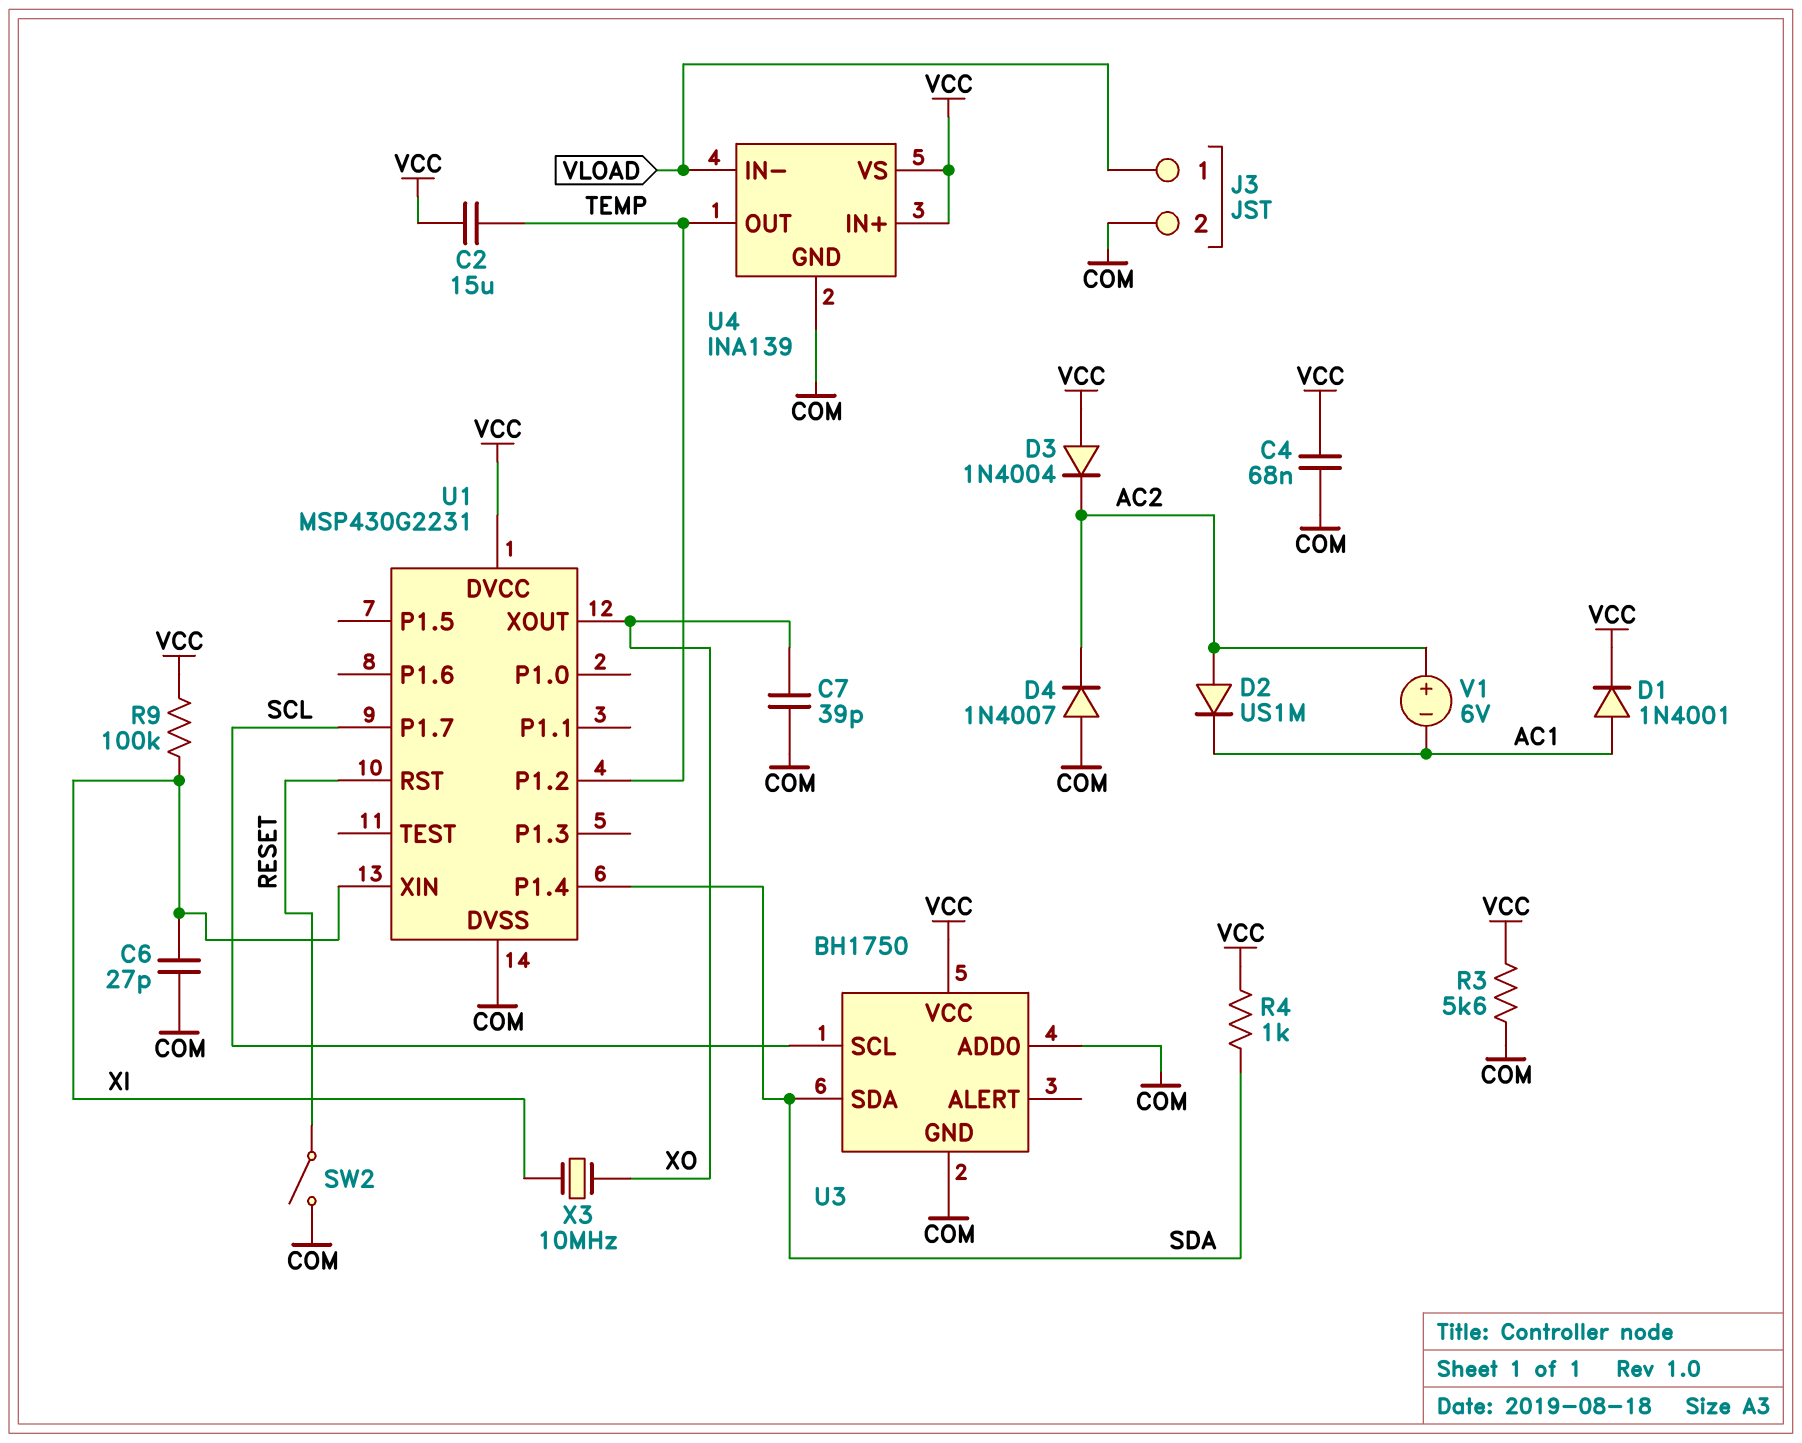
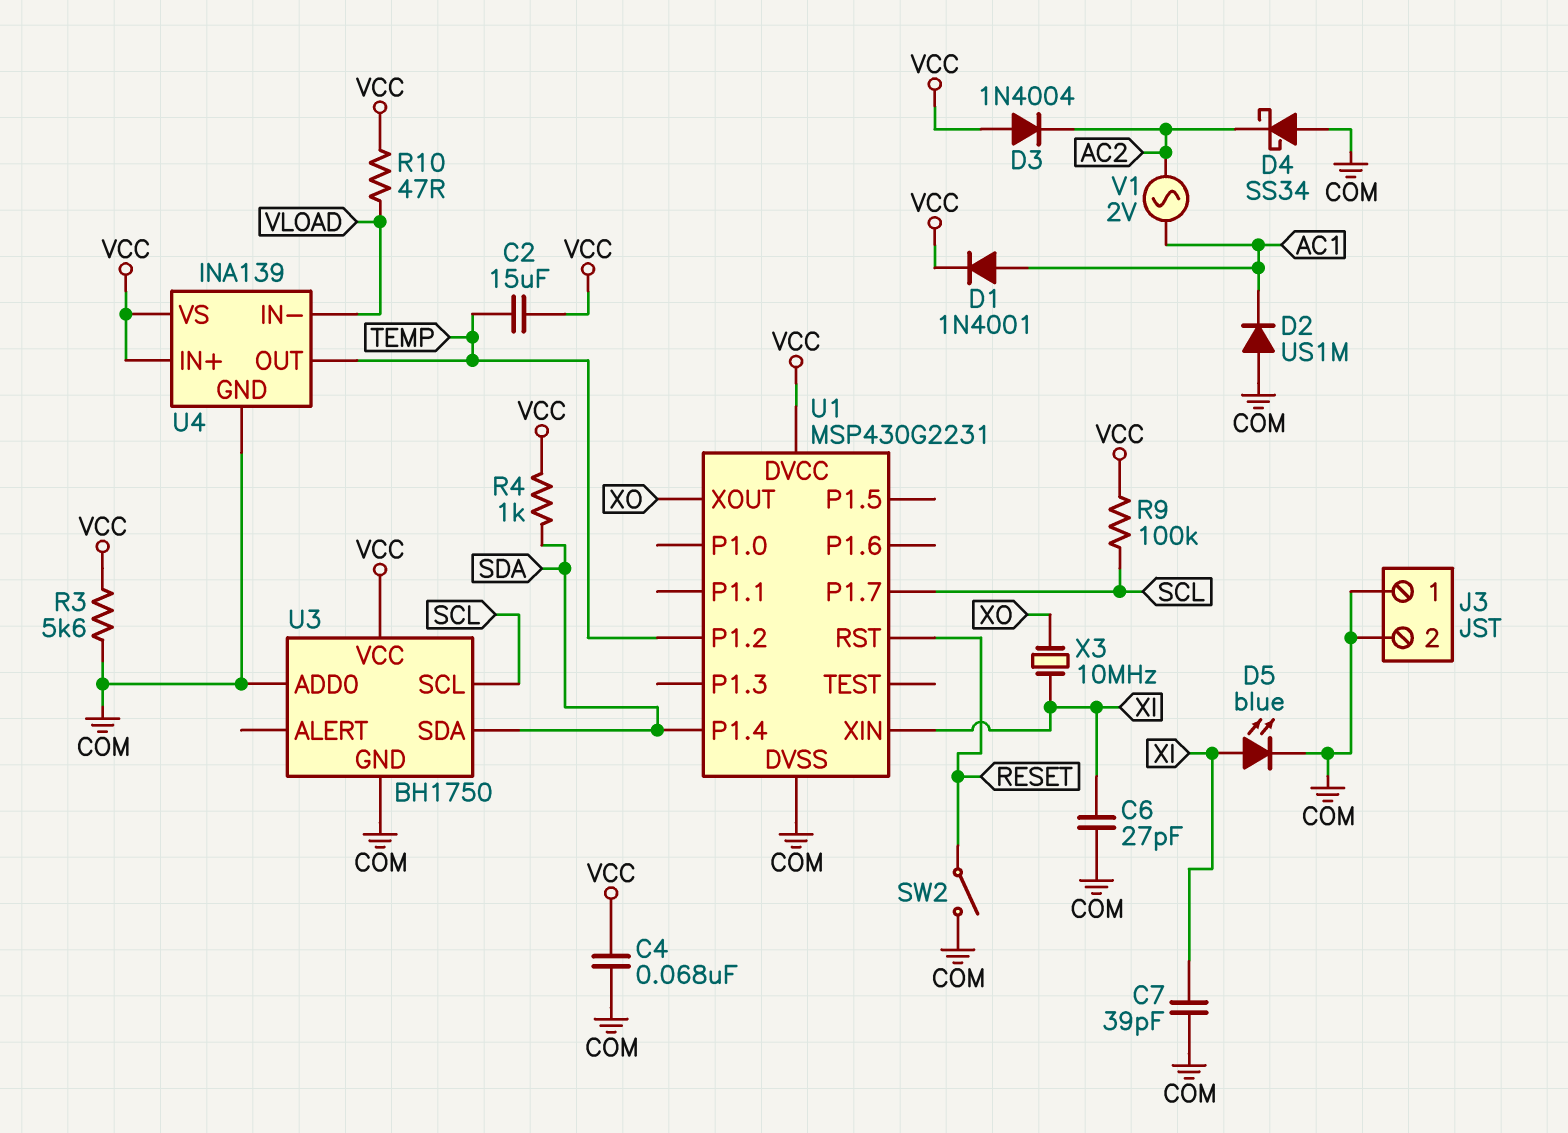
C7: 39pF (COM, XO) -> 39pF (COM, XI)
D2: diode US1M (A AC2, K AC1) -> diode US1M (A COM, K AC1)
D4: diode 1N4007 (A COM, K AC2) -> schottky SS34 (A COM, K AC2)
D5: none -> LED blue (A XI, K COM)
J3 pin 1: VLOAD -> COM
R9: 100k (VCC, XI) -> 100k (SCL, VCC)
R10: none -> 47 (VCC, VLOAD)
V1: 6V (plus AC2, minus AC1) -> AC 2V (AC1, AC2)

